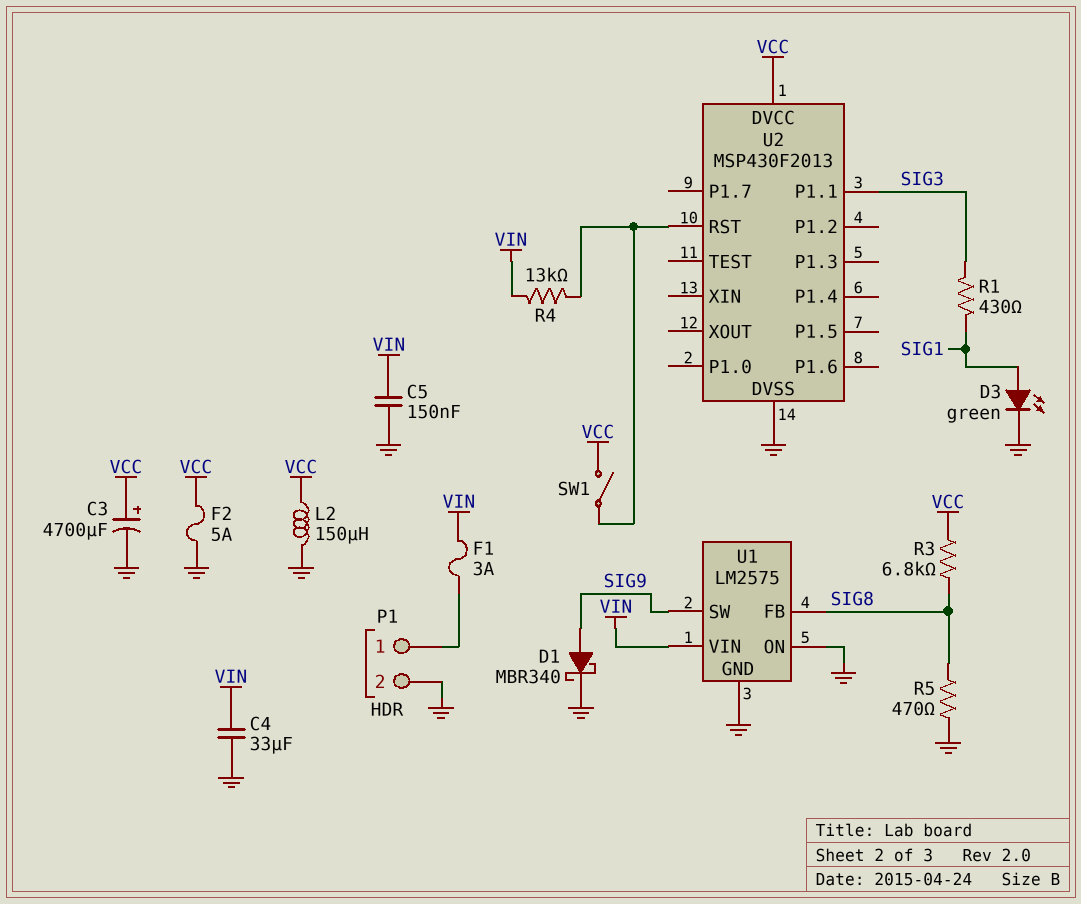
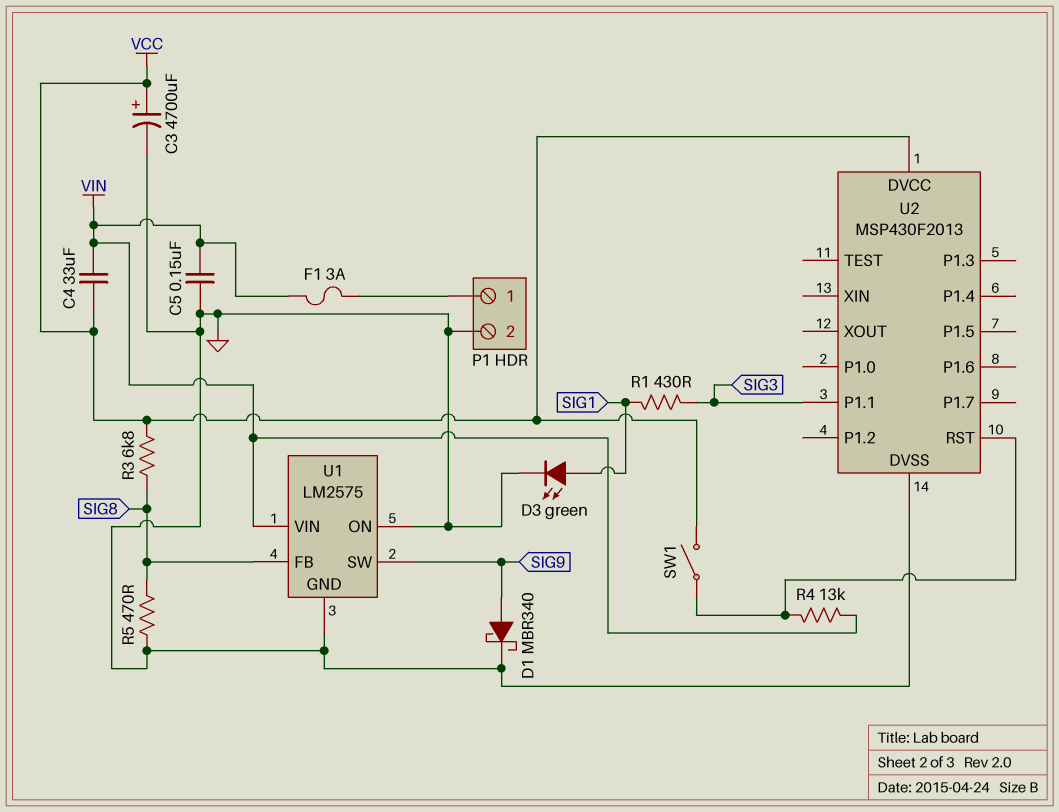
C4: 33uF (GND, VIN) -> 33uF (VCC, VIN)
F2: 5A (GND, VCC) -> none
L2: 150uH (GND, VCC) -> none

